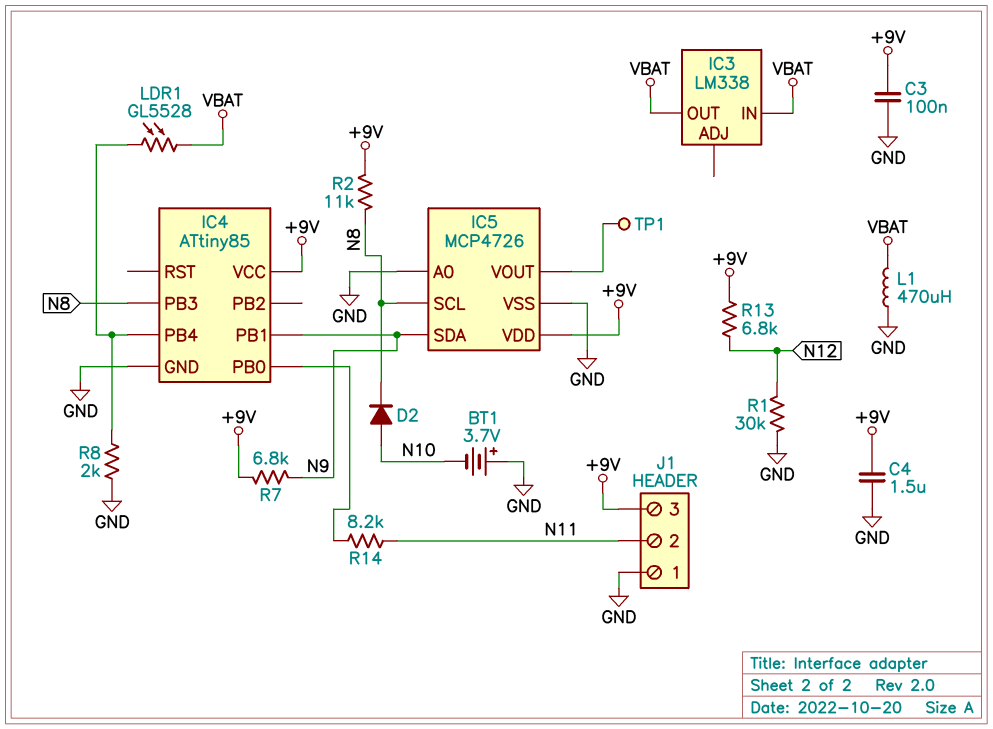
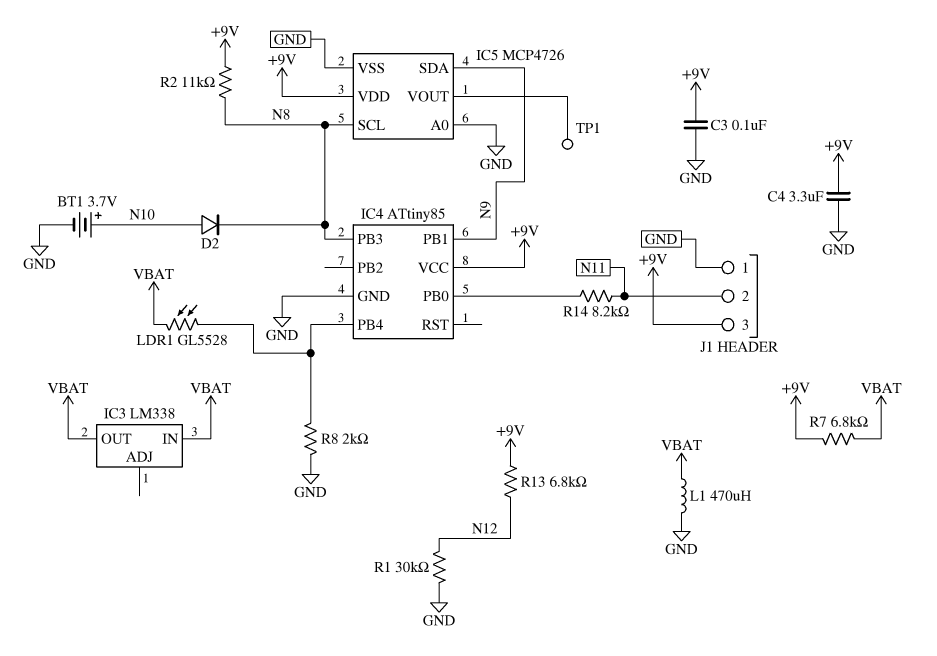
BT1: 3.7V (plus GND, minus N10) -> 3.7V (plus N10, minus GND)
C4: 1.5uF (+9V, GND) -> 3.3uF (+9V, GND)
R7: 6.8k (+9V, N9) -> 6.8k (+9V, VBAT)

